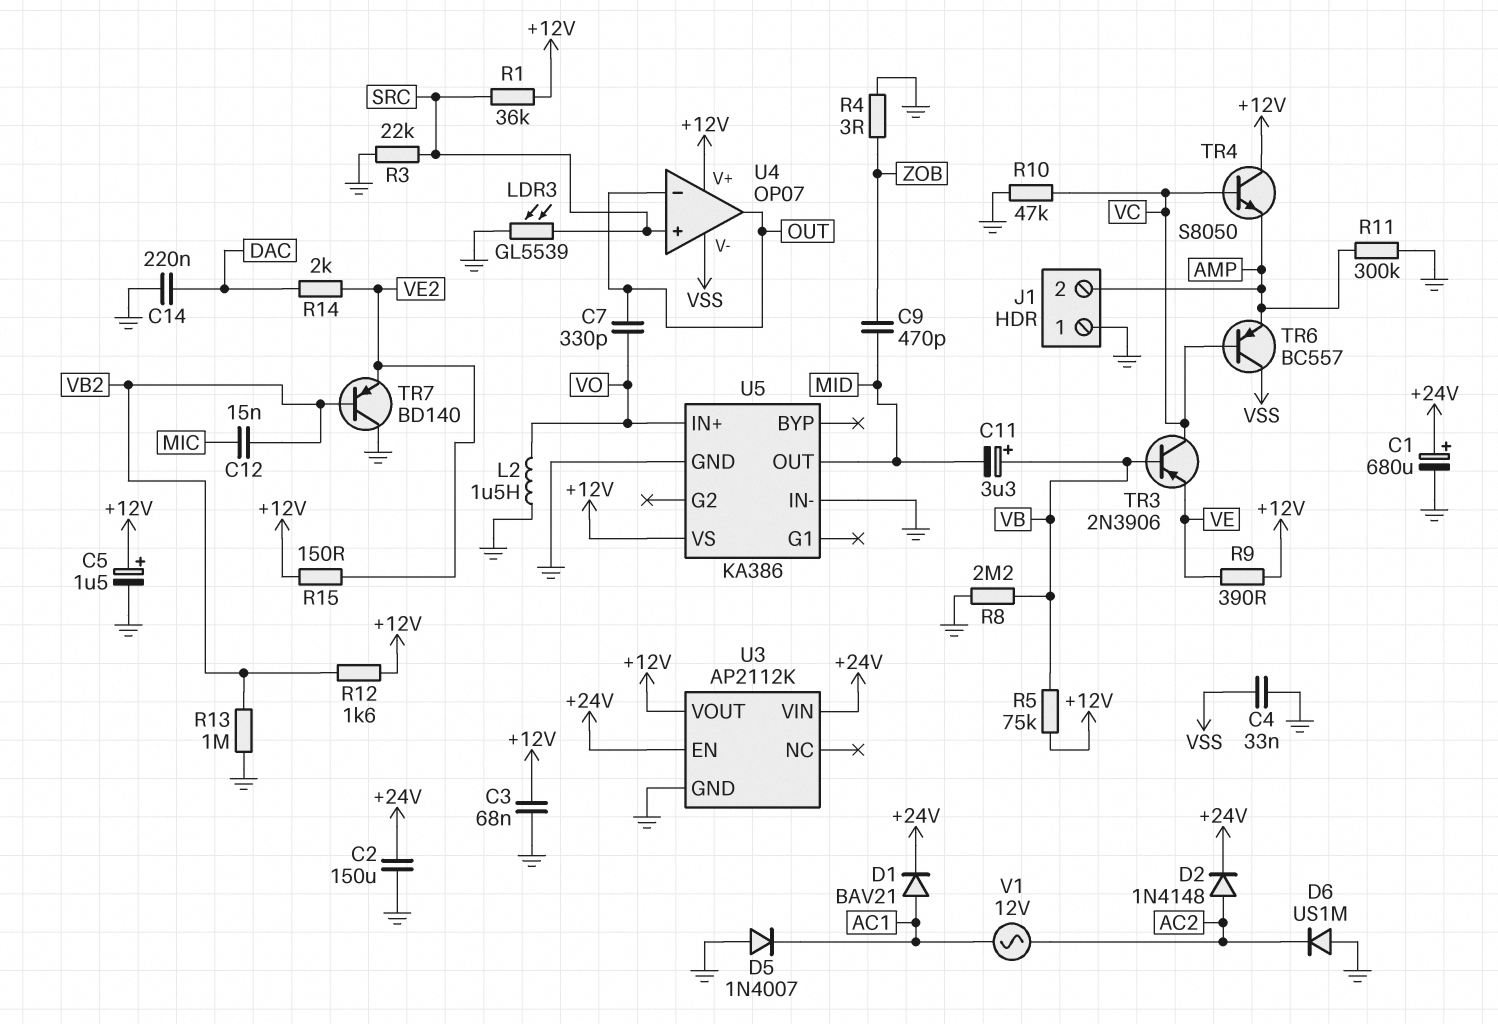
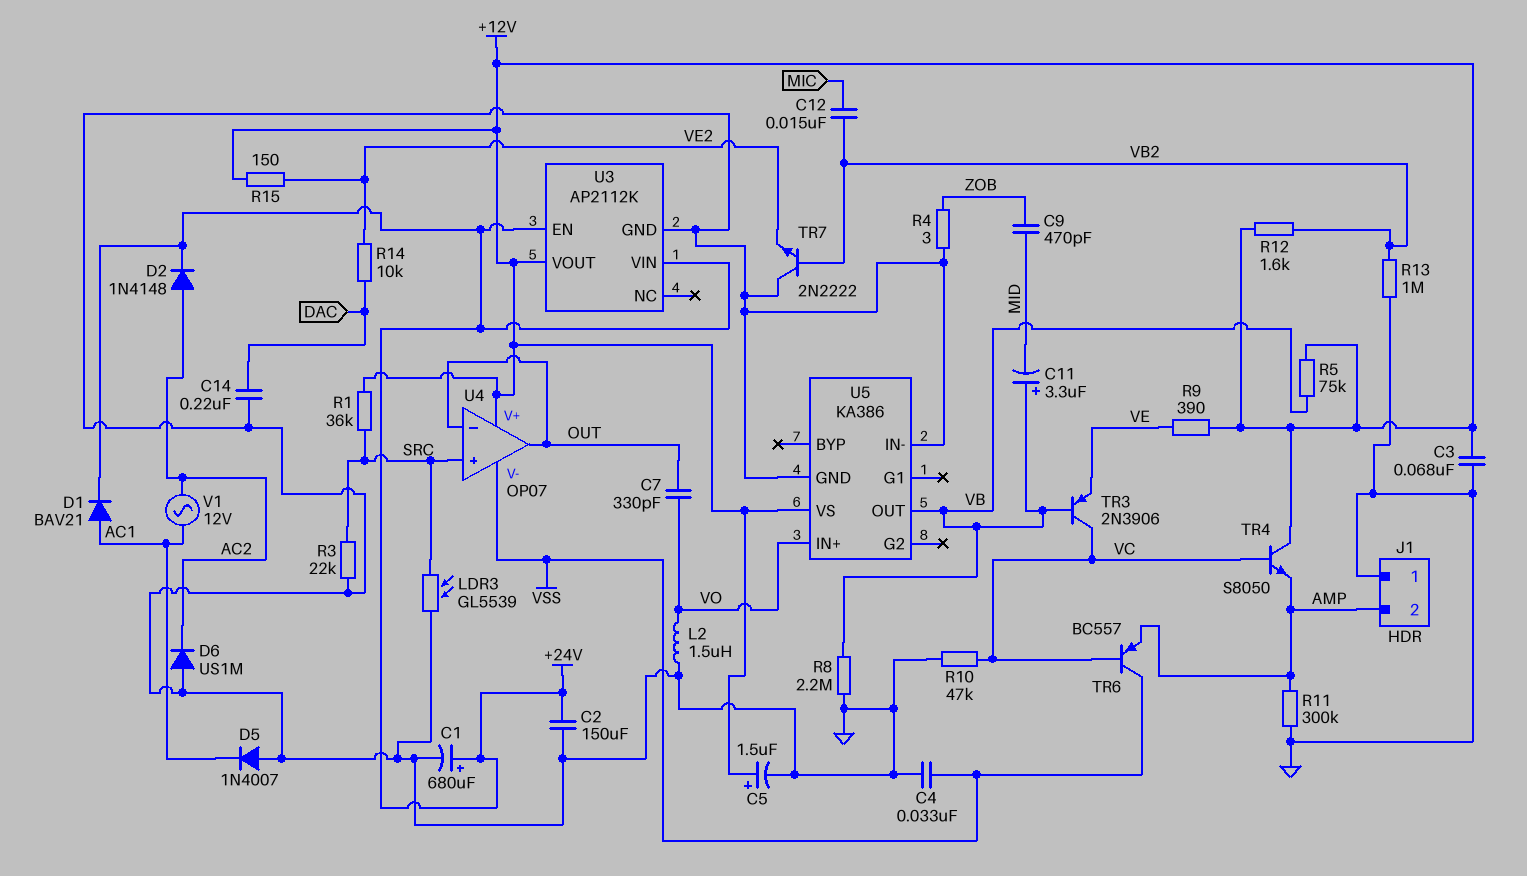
R14: 2k (DAC, VE2) -> 10k (DAC, VE2)
TR7: PNP BD140 (B VB2, C GND, E VE2) -> NPN 2N2222 (B VB2, C GND, E VE2)
U5 pin OUT: MID -> VB

